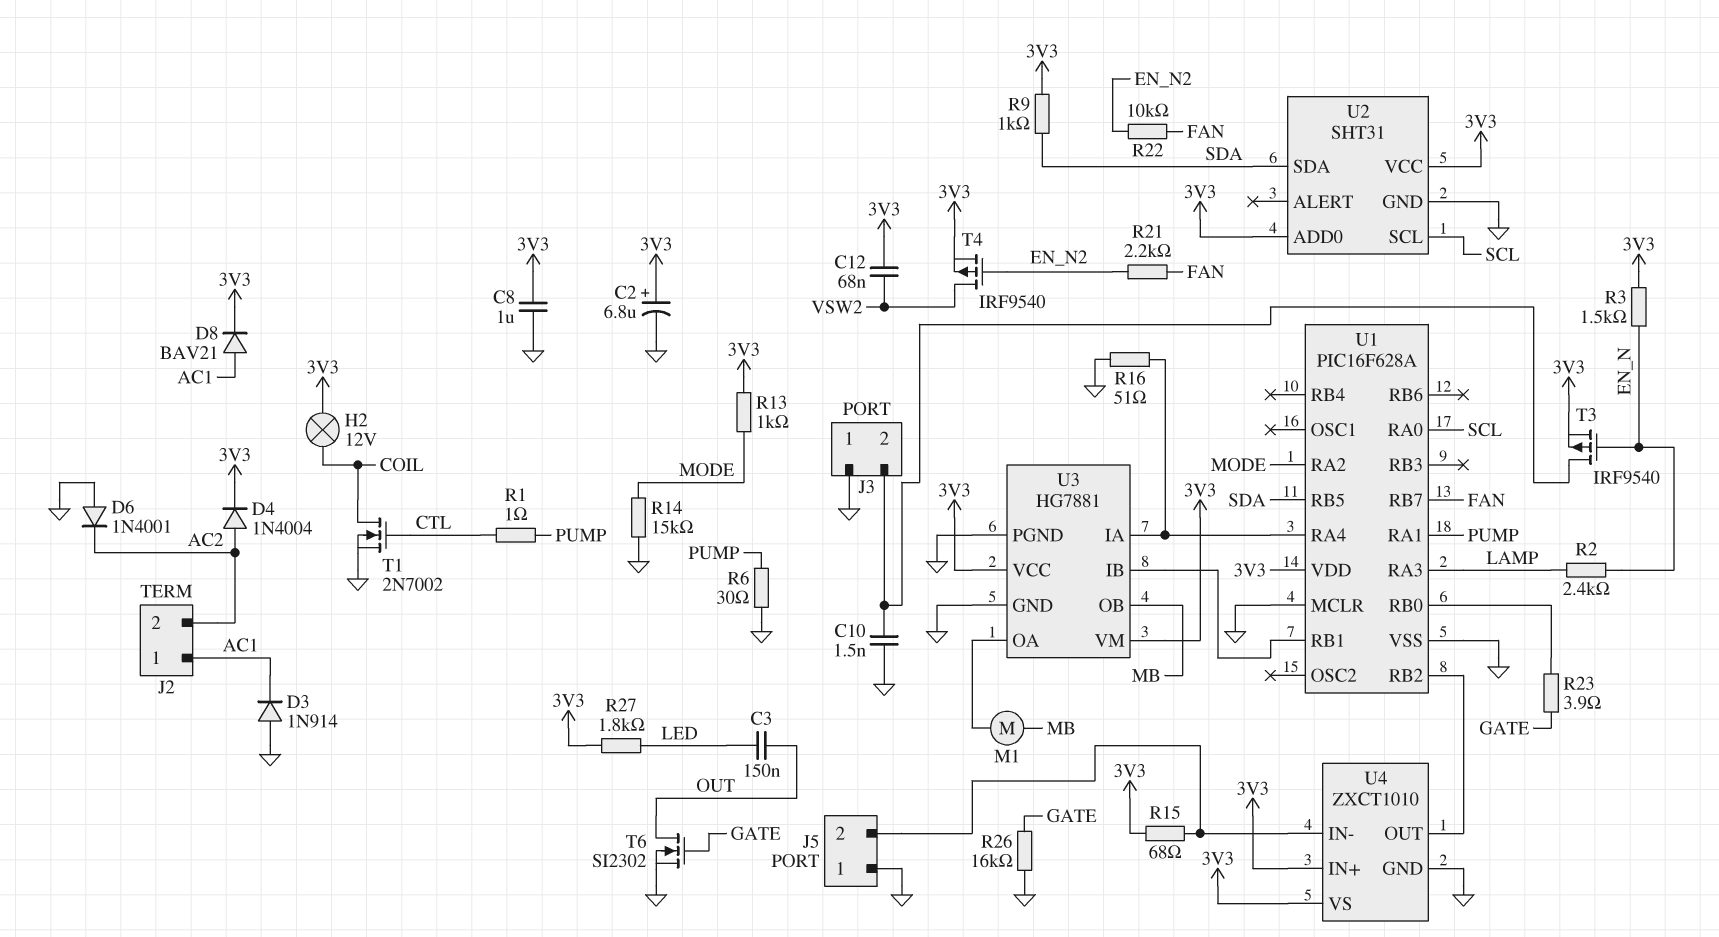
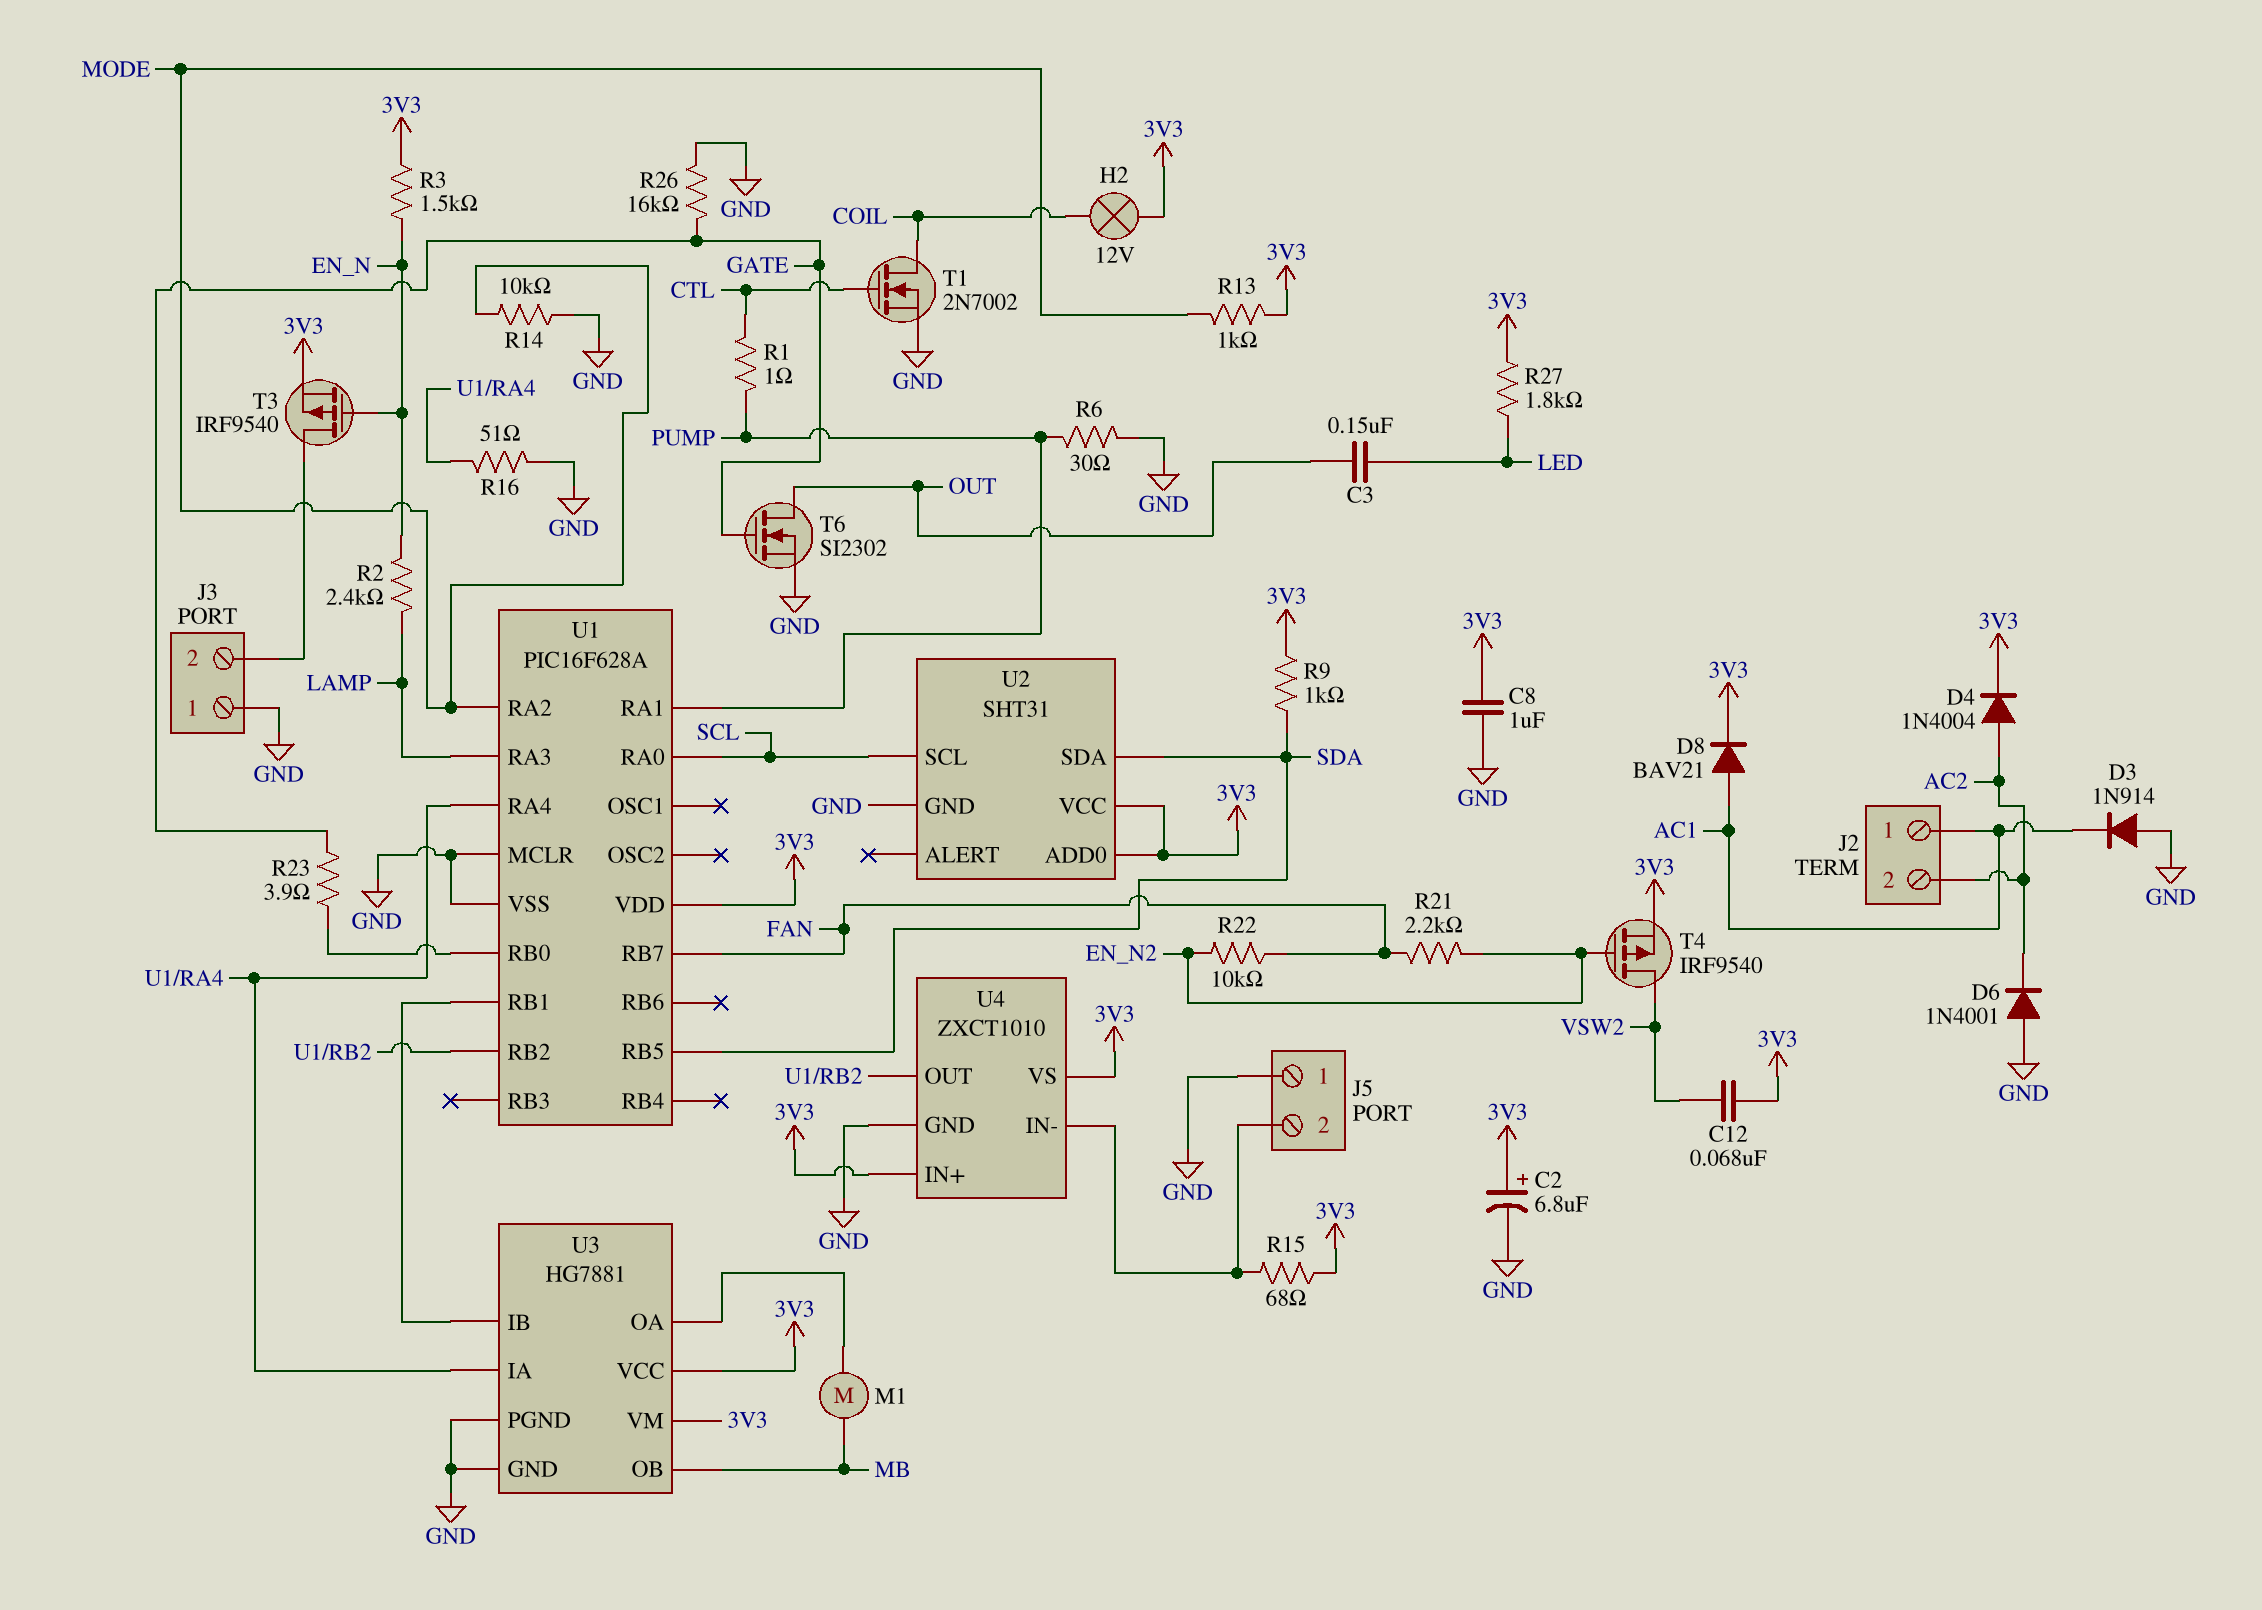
C10: 1.5nF (GND, J3/2) -> none
R14: 15k (GND, MODE) -> 10k (GND, MODE)

